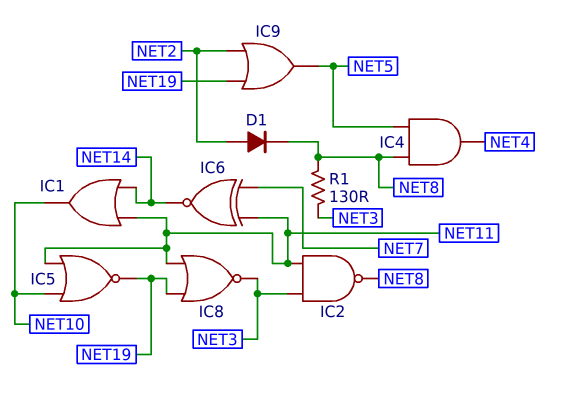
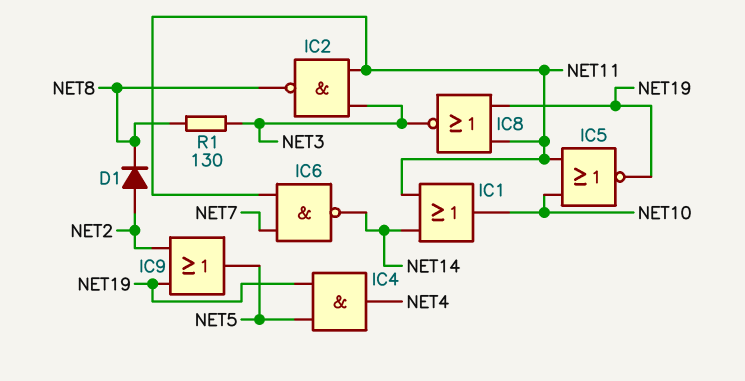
IC4: AND (in NET5, in NET8, out NET4) -> AND (in NET5, in NET19, out NET4)
IC6: XNOR (in NET7, in NET11, out NET14) -> NAND (in NET7, in NET11, out NET14)

